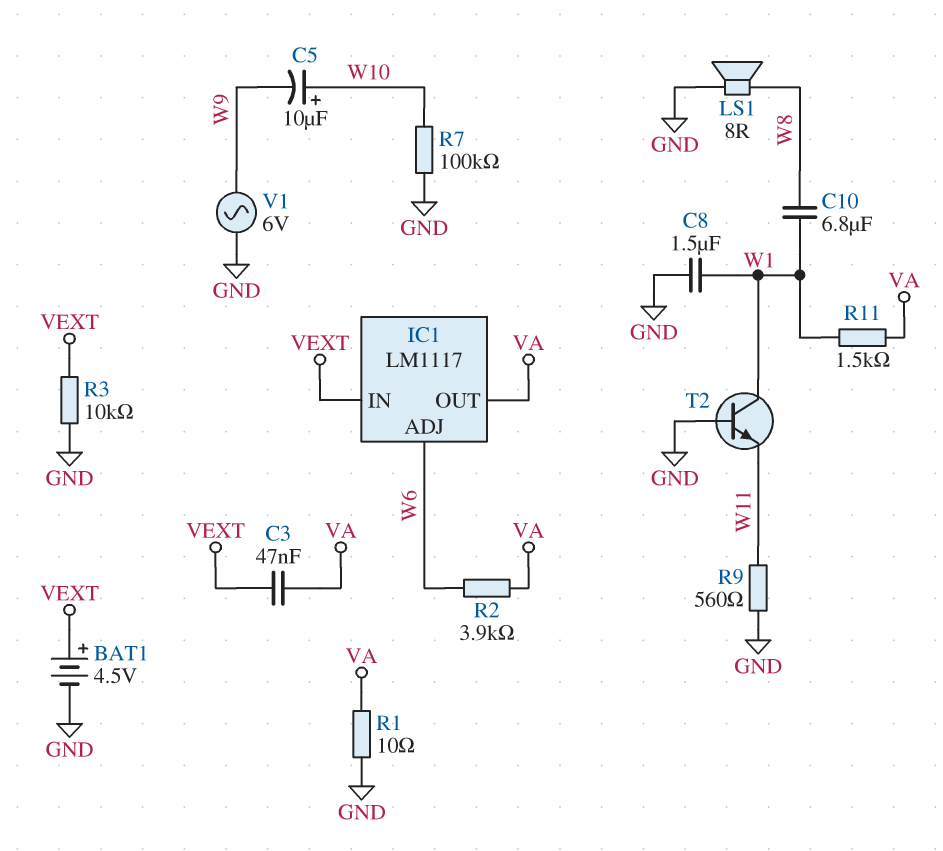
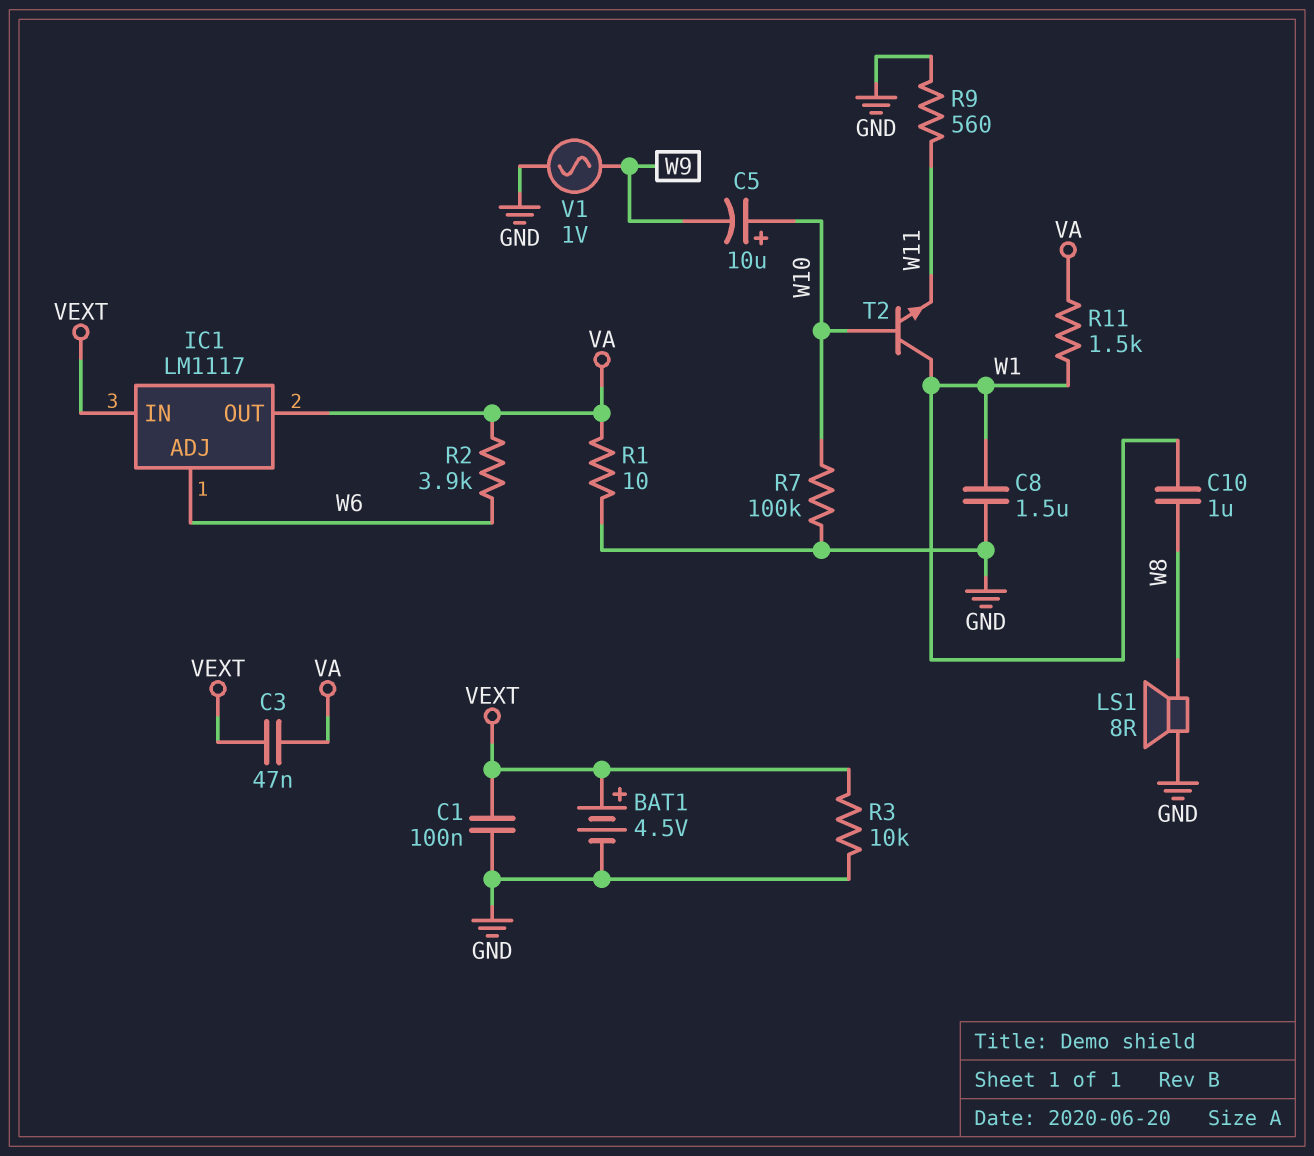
C1: none -> 100nF (GND, VEXT)
C10: 6.8uF (W1, W8) -> 1uF (W1, W8)
T2: NPN (B GND, C W1, E W11) -> NPN (B W10, C W1, E W11)
V1: AC 6V (GND, W9) -> AC 1V (GND, W9)

